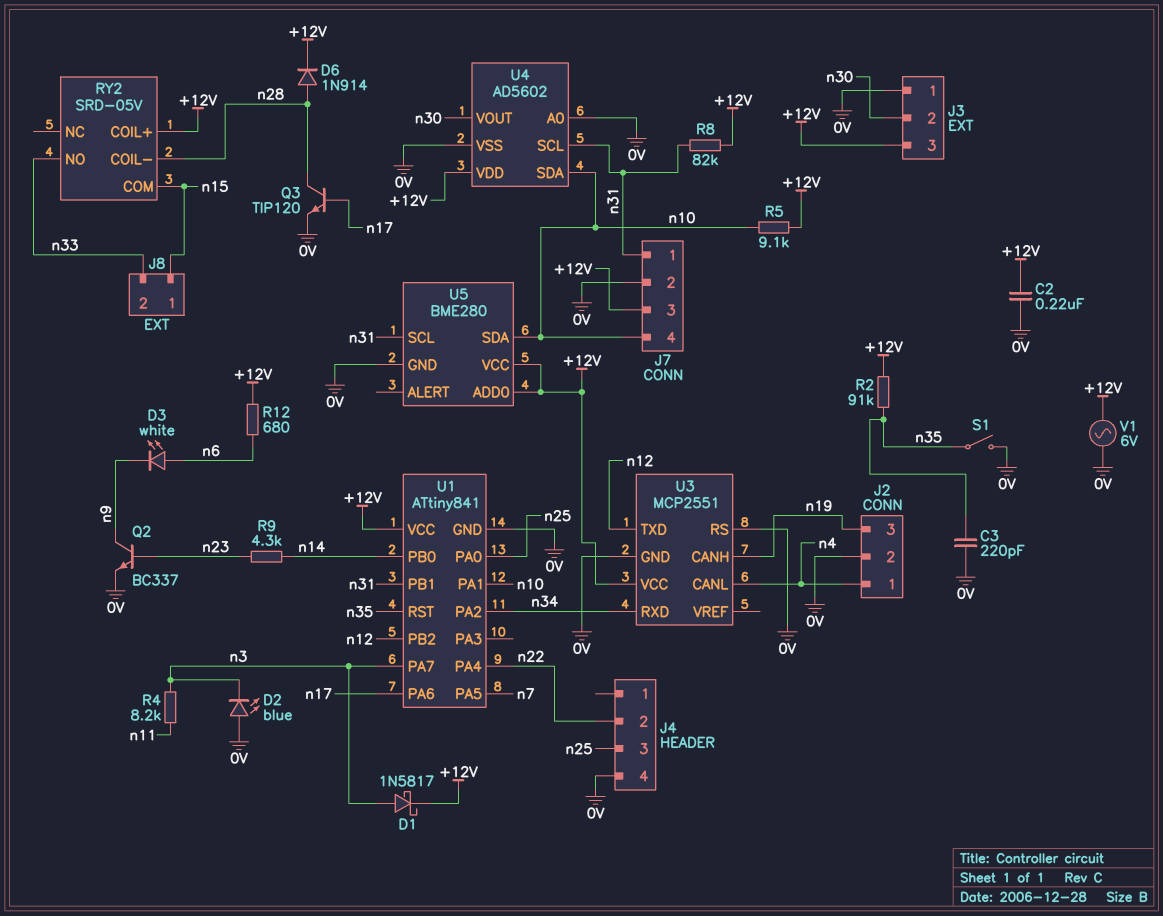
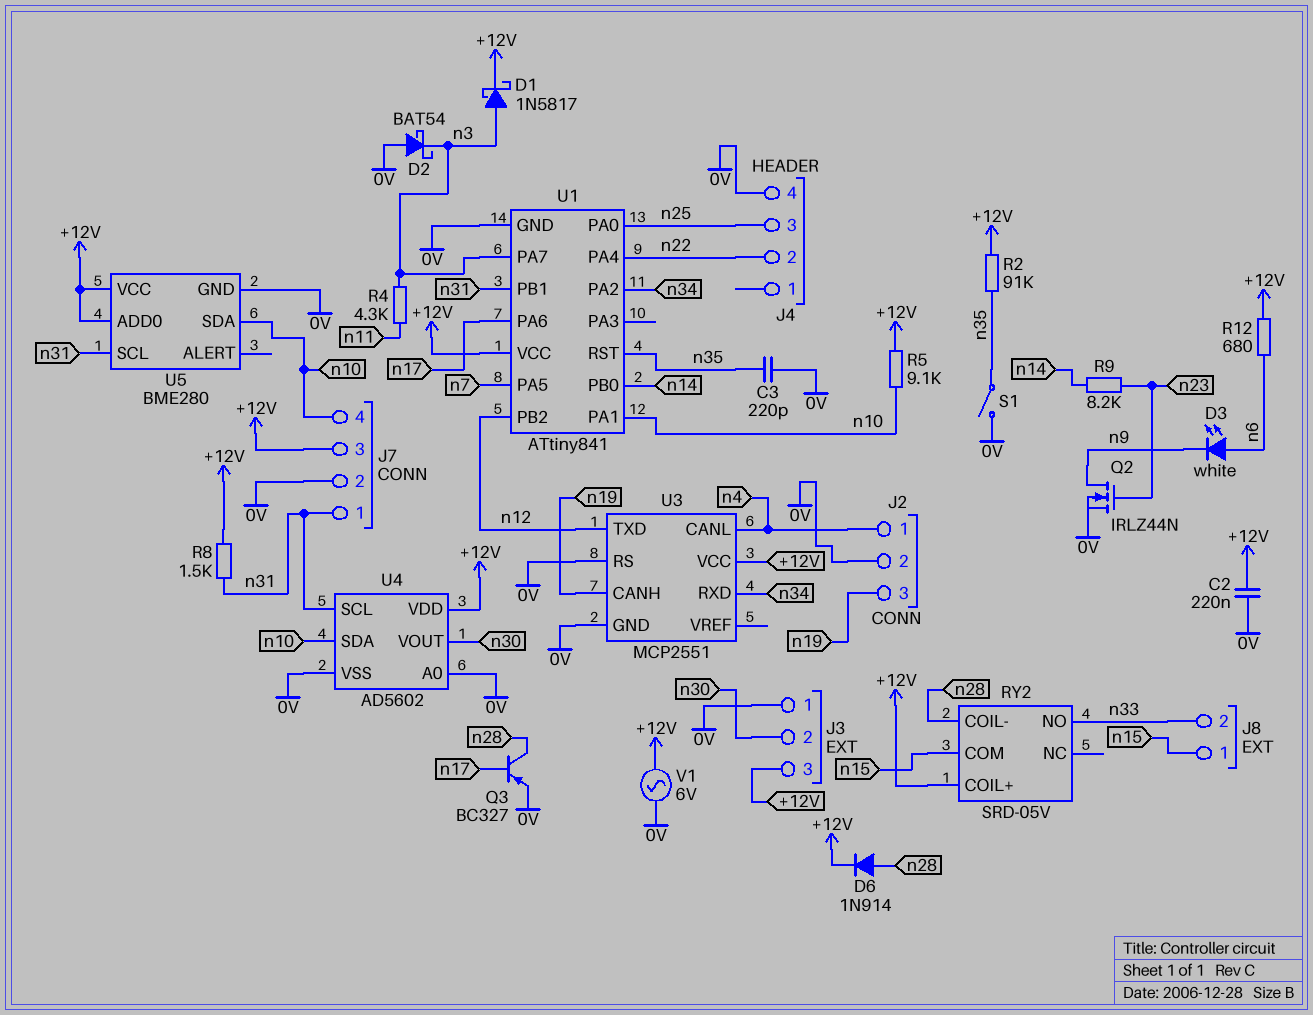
D2: LED blue (A 0V, K n3) -> schottky BAT54 (A 0V, K n3)
Q2: NPN BC337 (B n23, C n9, E 0V) -> NMOS IRLZ44N (G n23, D n9, S 0V)
Q3: NPN TIP120 (B n17, C n28, E 0V) -> PNP BC327 (B n17, C n28, E 0V)
R4: 8.2k (n3, n11) -> 4.3k (n3, n11)
R8: 82k (+12V, n31) -> 1.5k (+12V, n31)
R9: 4.3k (n14, n23) -> 8.2k (n14, n23)

